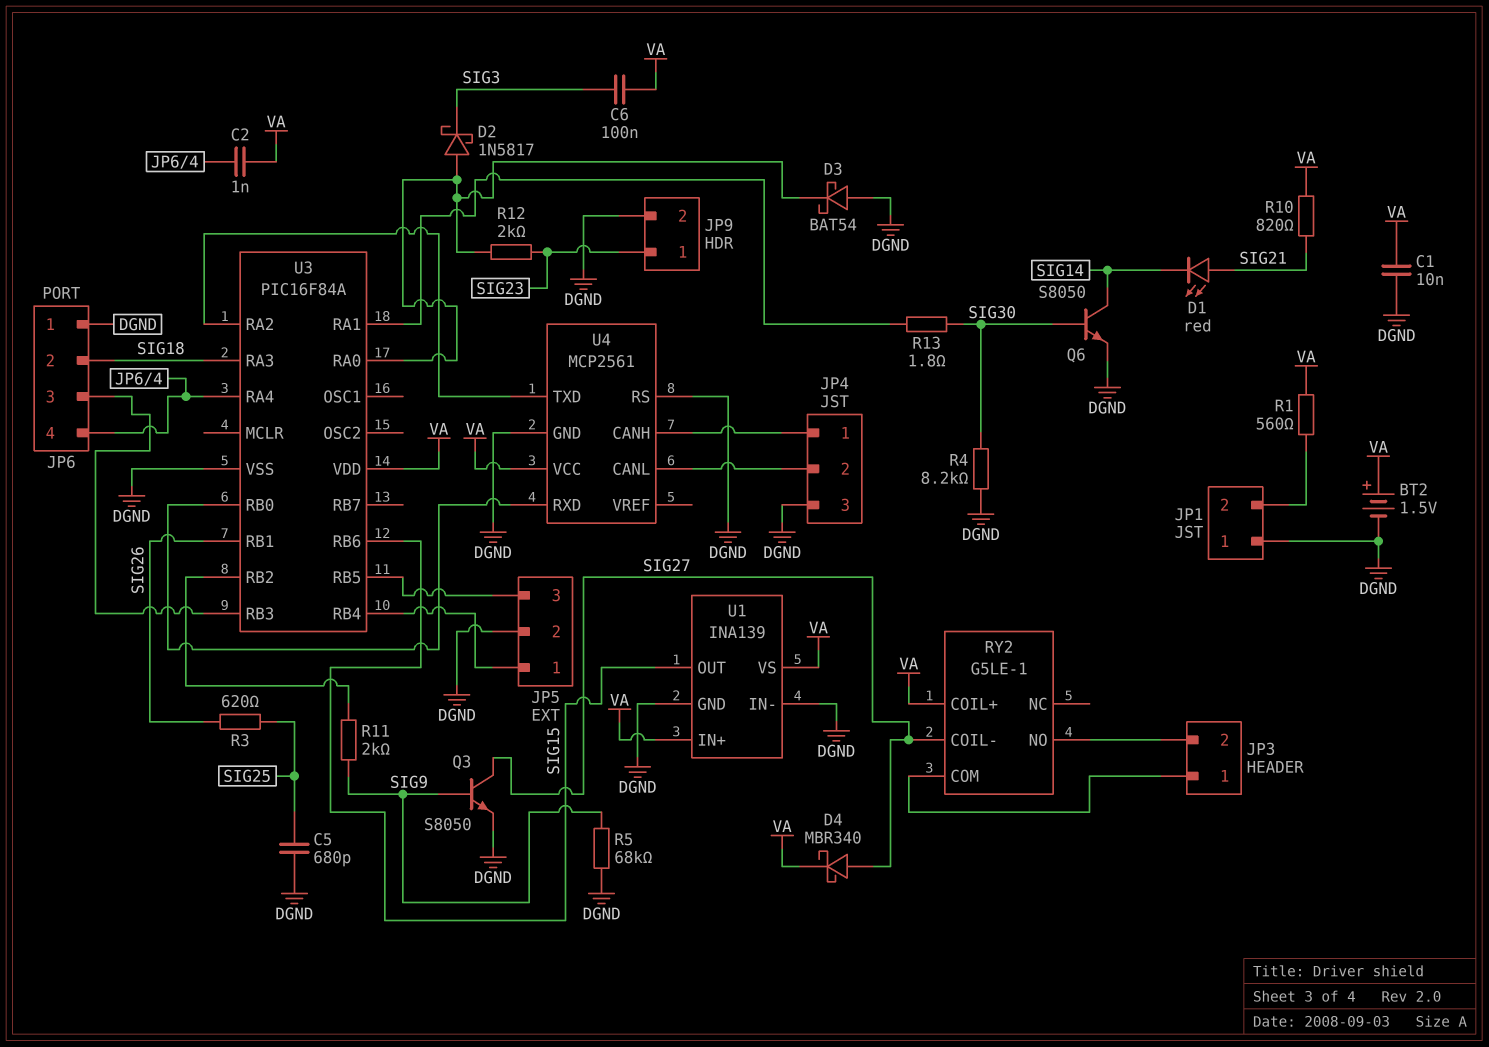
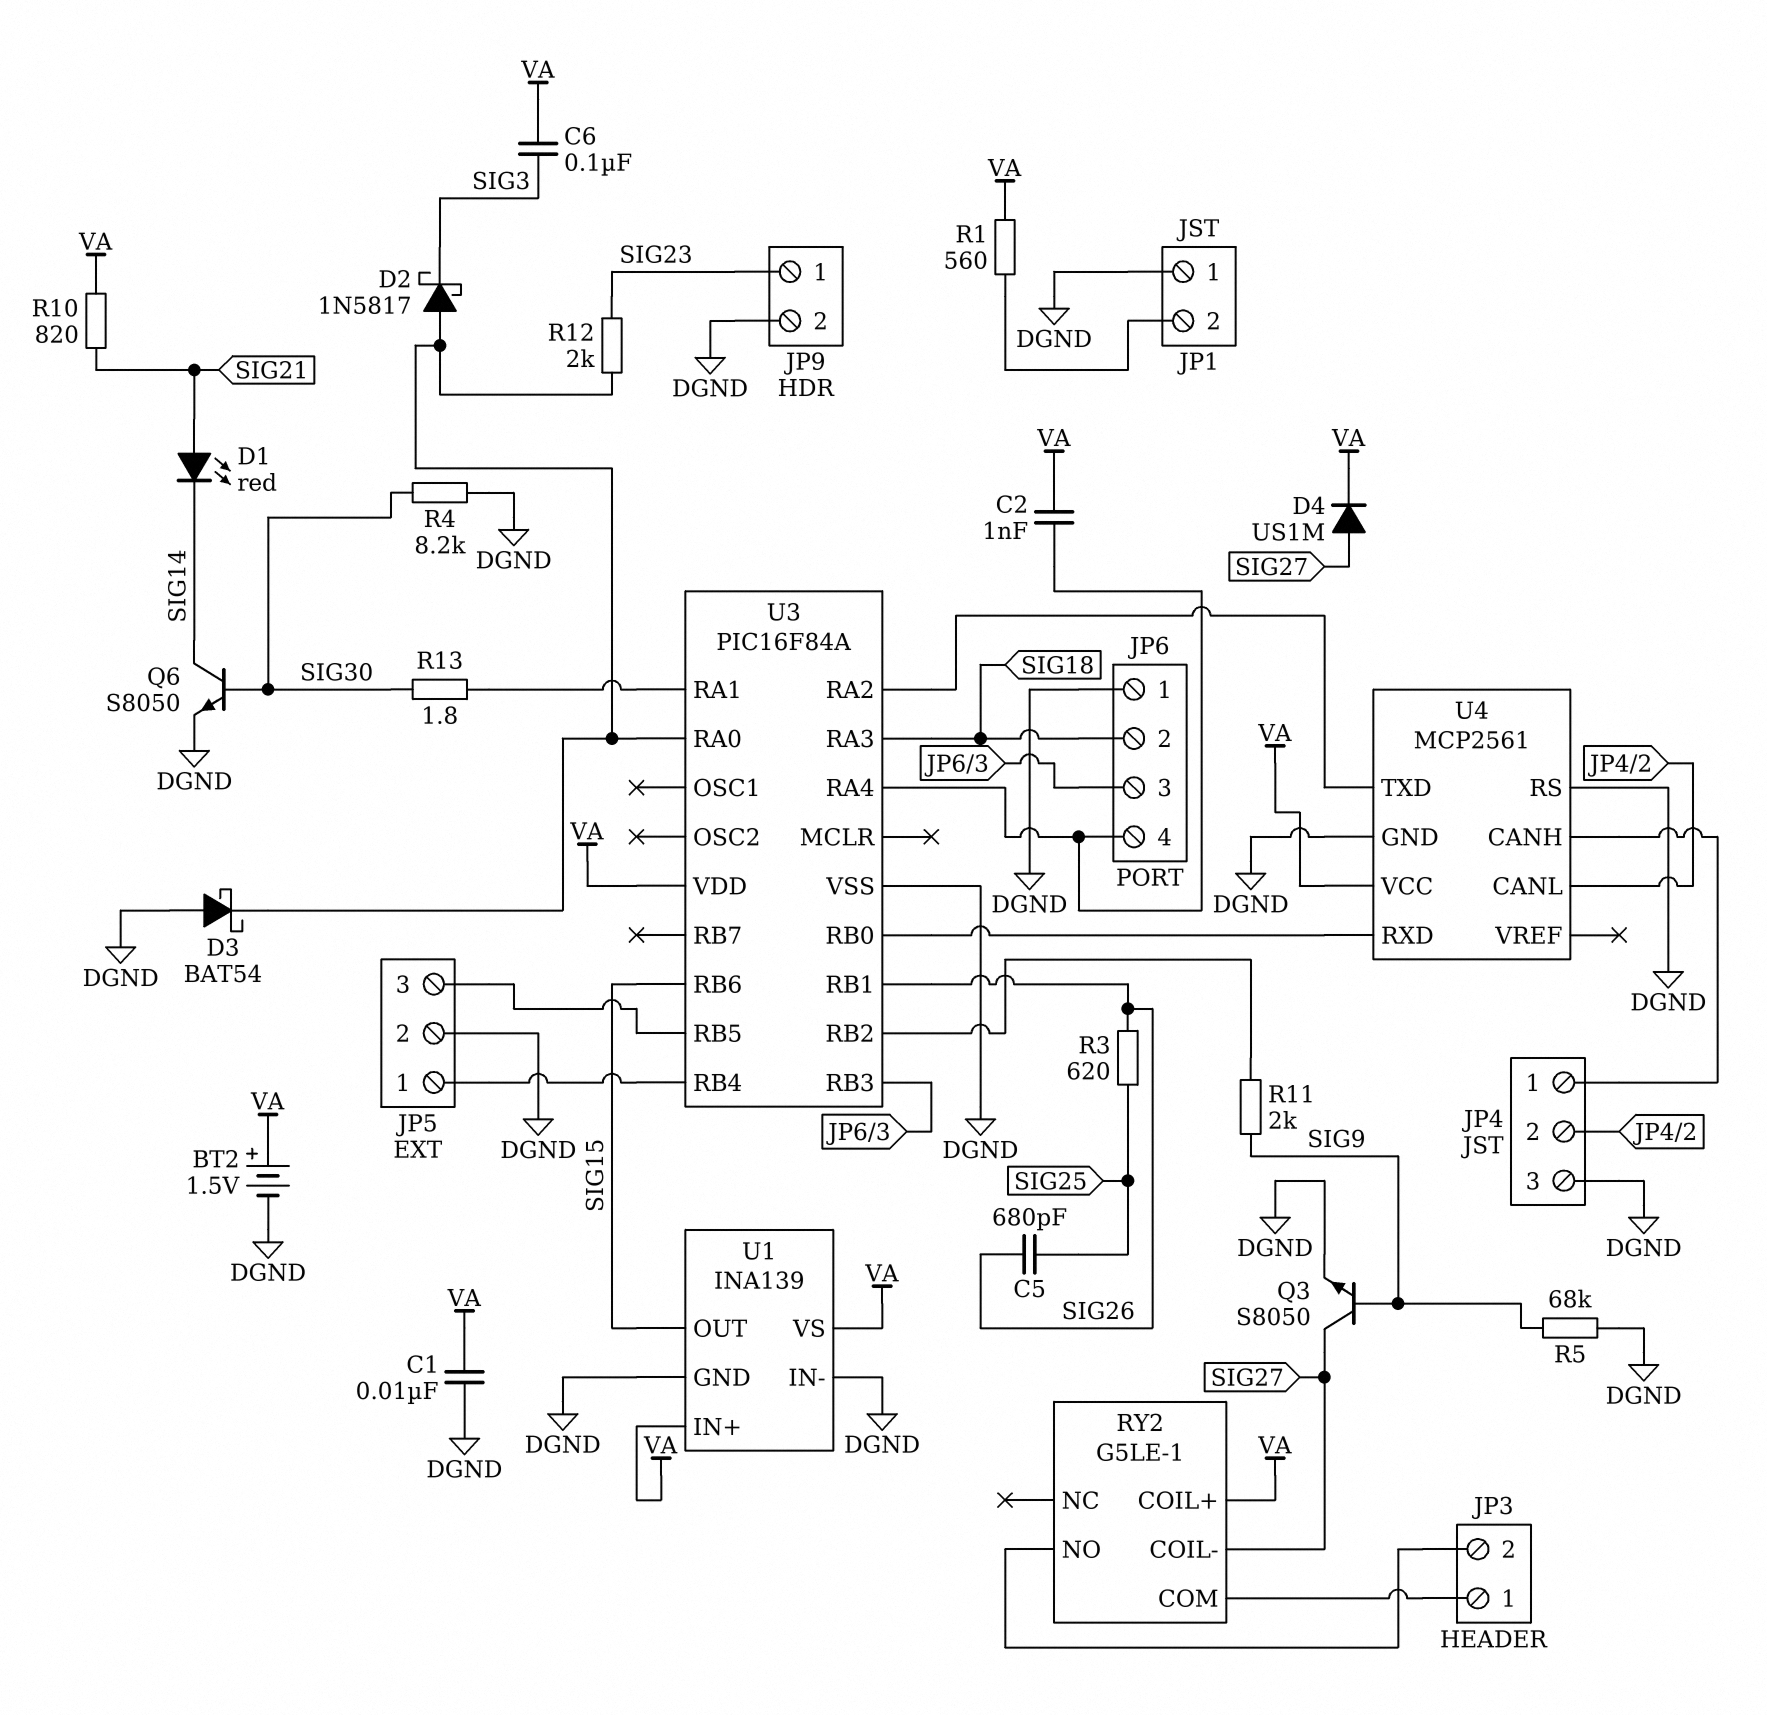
C5: 680pF (DGND, SIG25) -> 680pF (SIG25, SIG26)
D4: schottky MBR340 (A SIG27, K VA) -> diode US1M (A SIG27, K VA)

